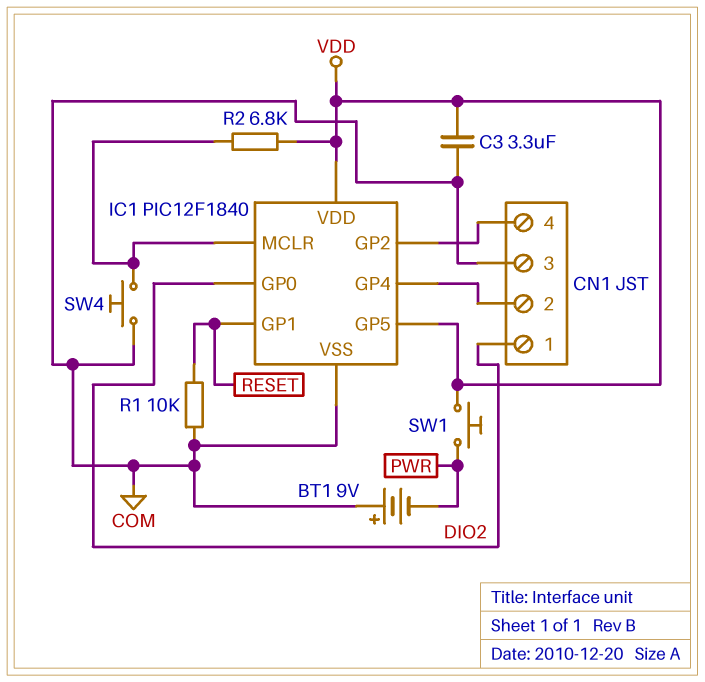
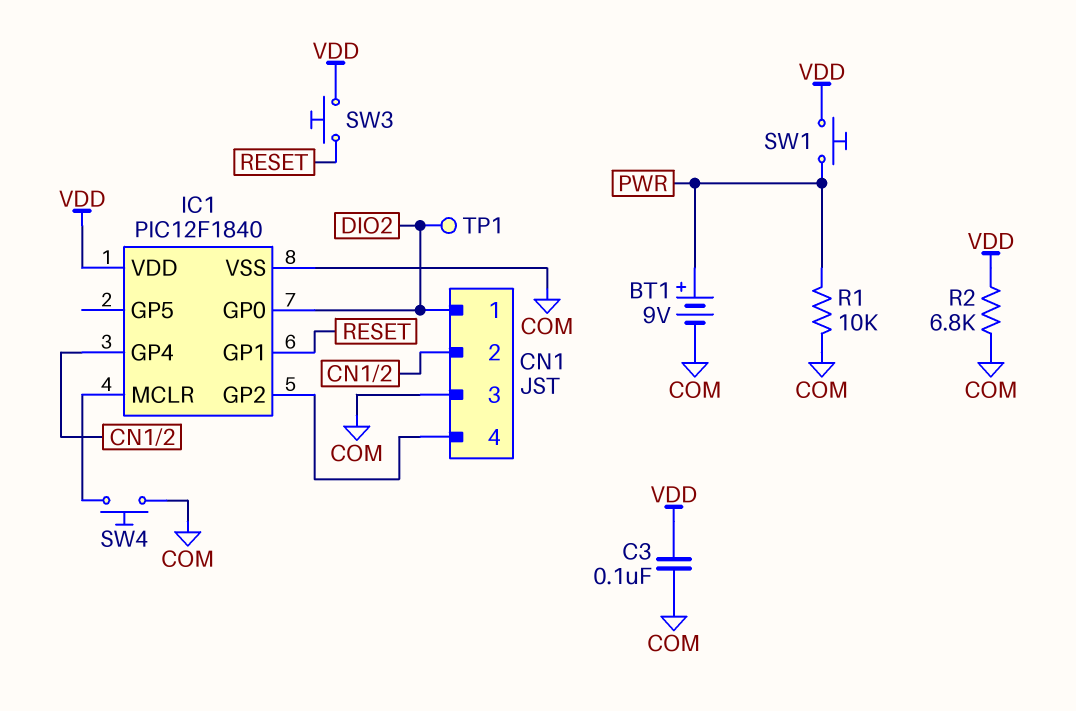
BT1: 9V (plus COM, minus PWR) -> 9V (plus PWR, minus COM)
C3: 3.3uF (COM, VDD) -> 100nF (COM, VDD)
IC1 pin GP5: VDD -> none
R1: 10k (COM, RESET) -> 10k (COM, PWR)
R2: 6.8k (IC1/MCLR, VDD) -> 6.8k (COM, VDD)
SW3: none -> button (RESET, VDD)
TP1: none -> test point (DIO2)

